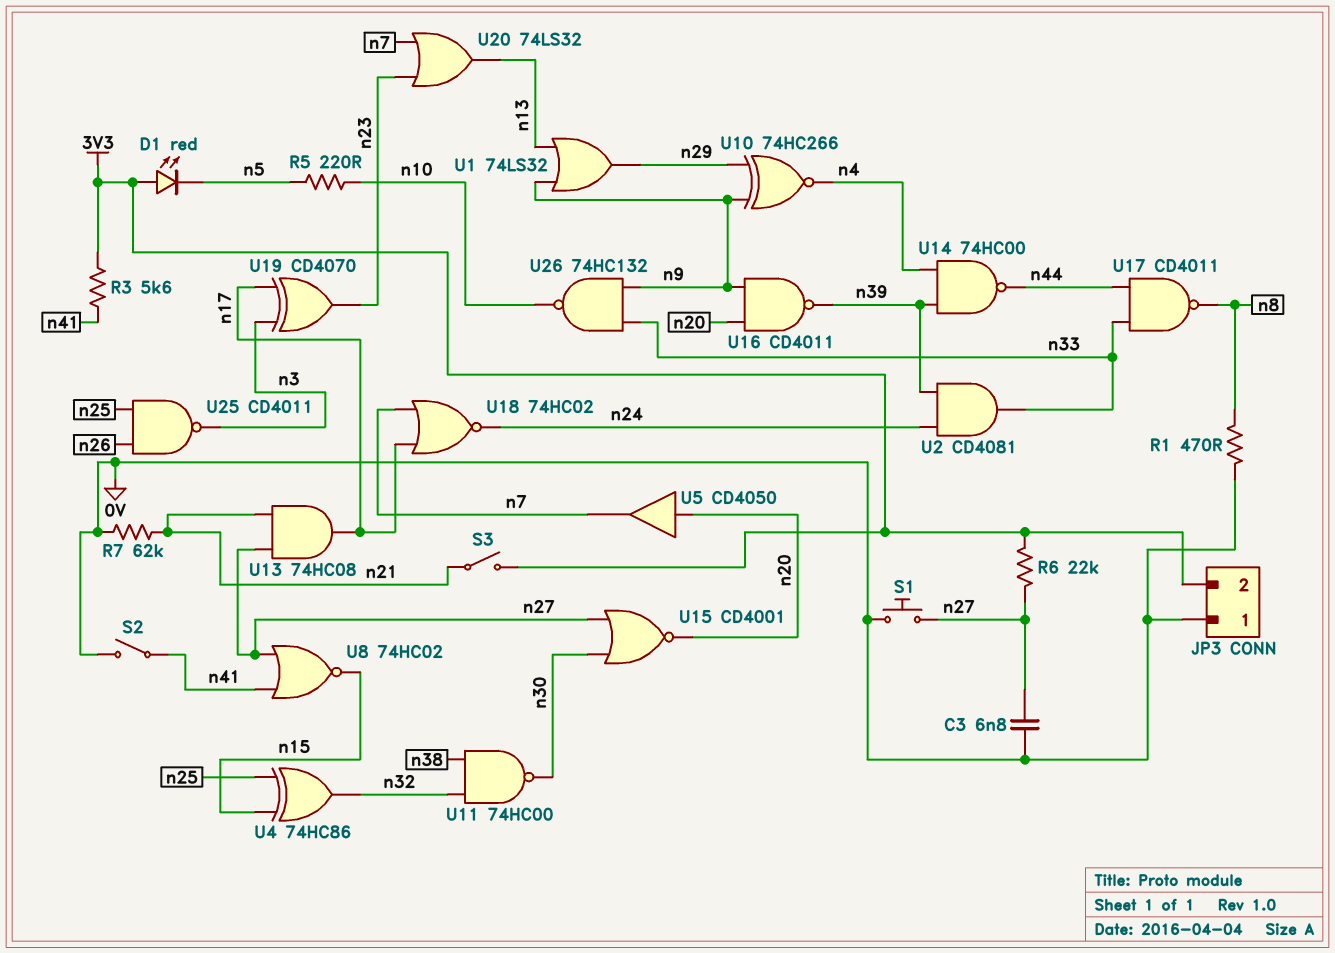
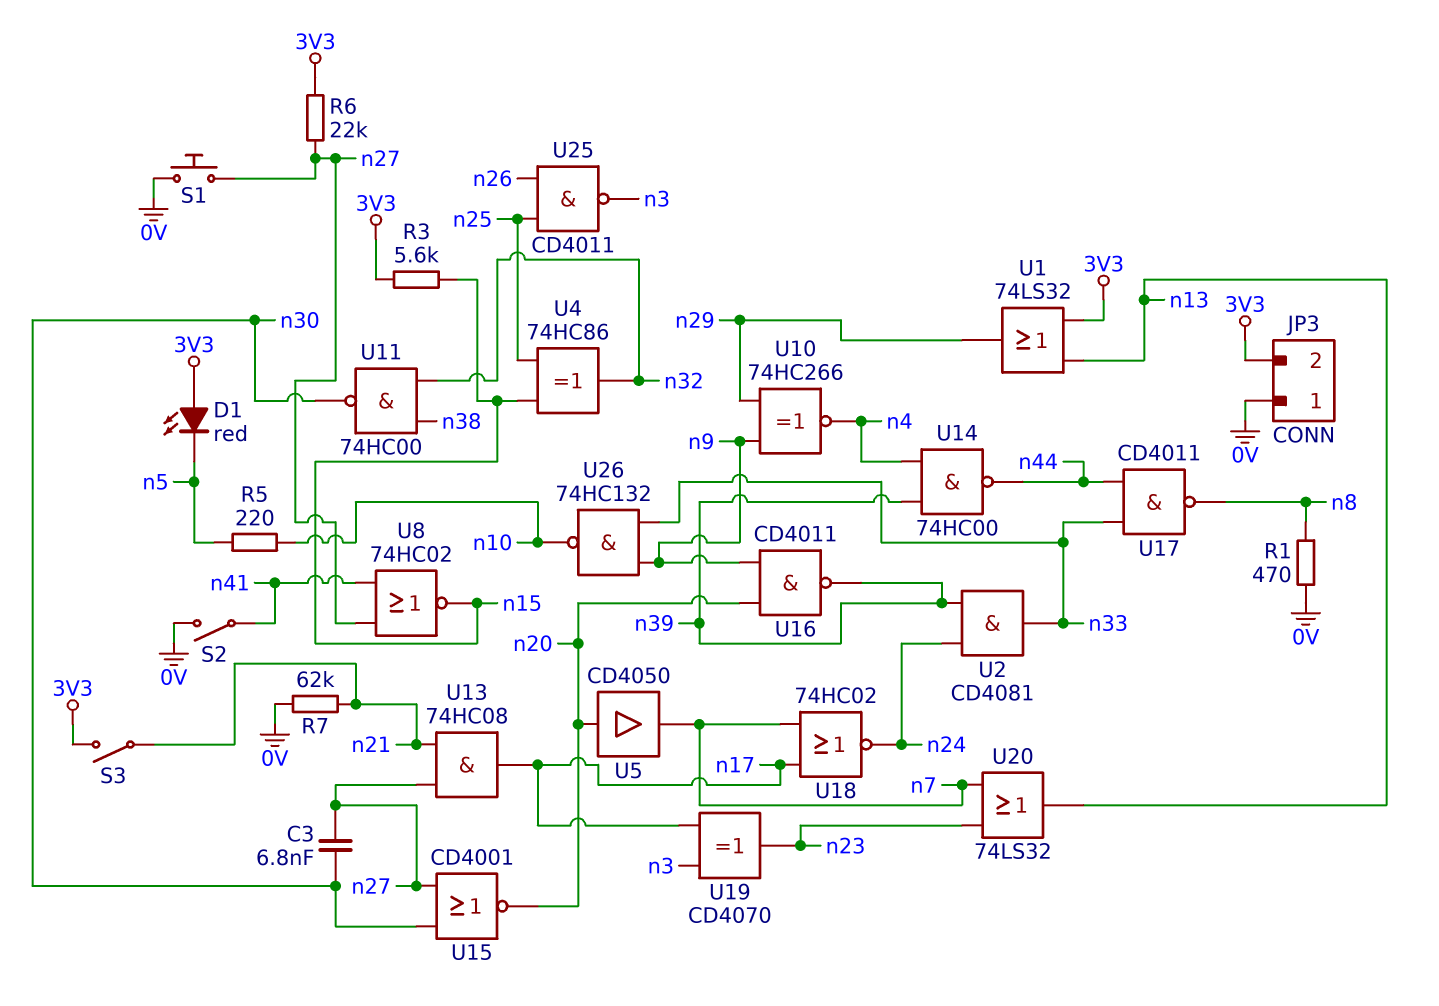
C3: 6.8nF (0V, n27) -> 6.8nF (n27, n30)
R3: 5.6k (3V3, n41) -> 5.6k (3V3, n15)
U1: OR 74LS32 (in n9, in n13, out n29) -> OR 74LS32 (in 3V3, in n13, out n29)

